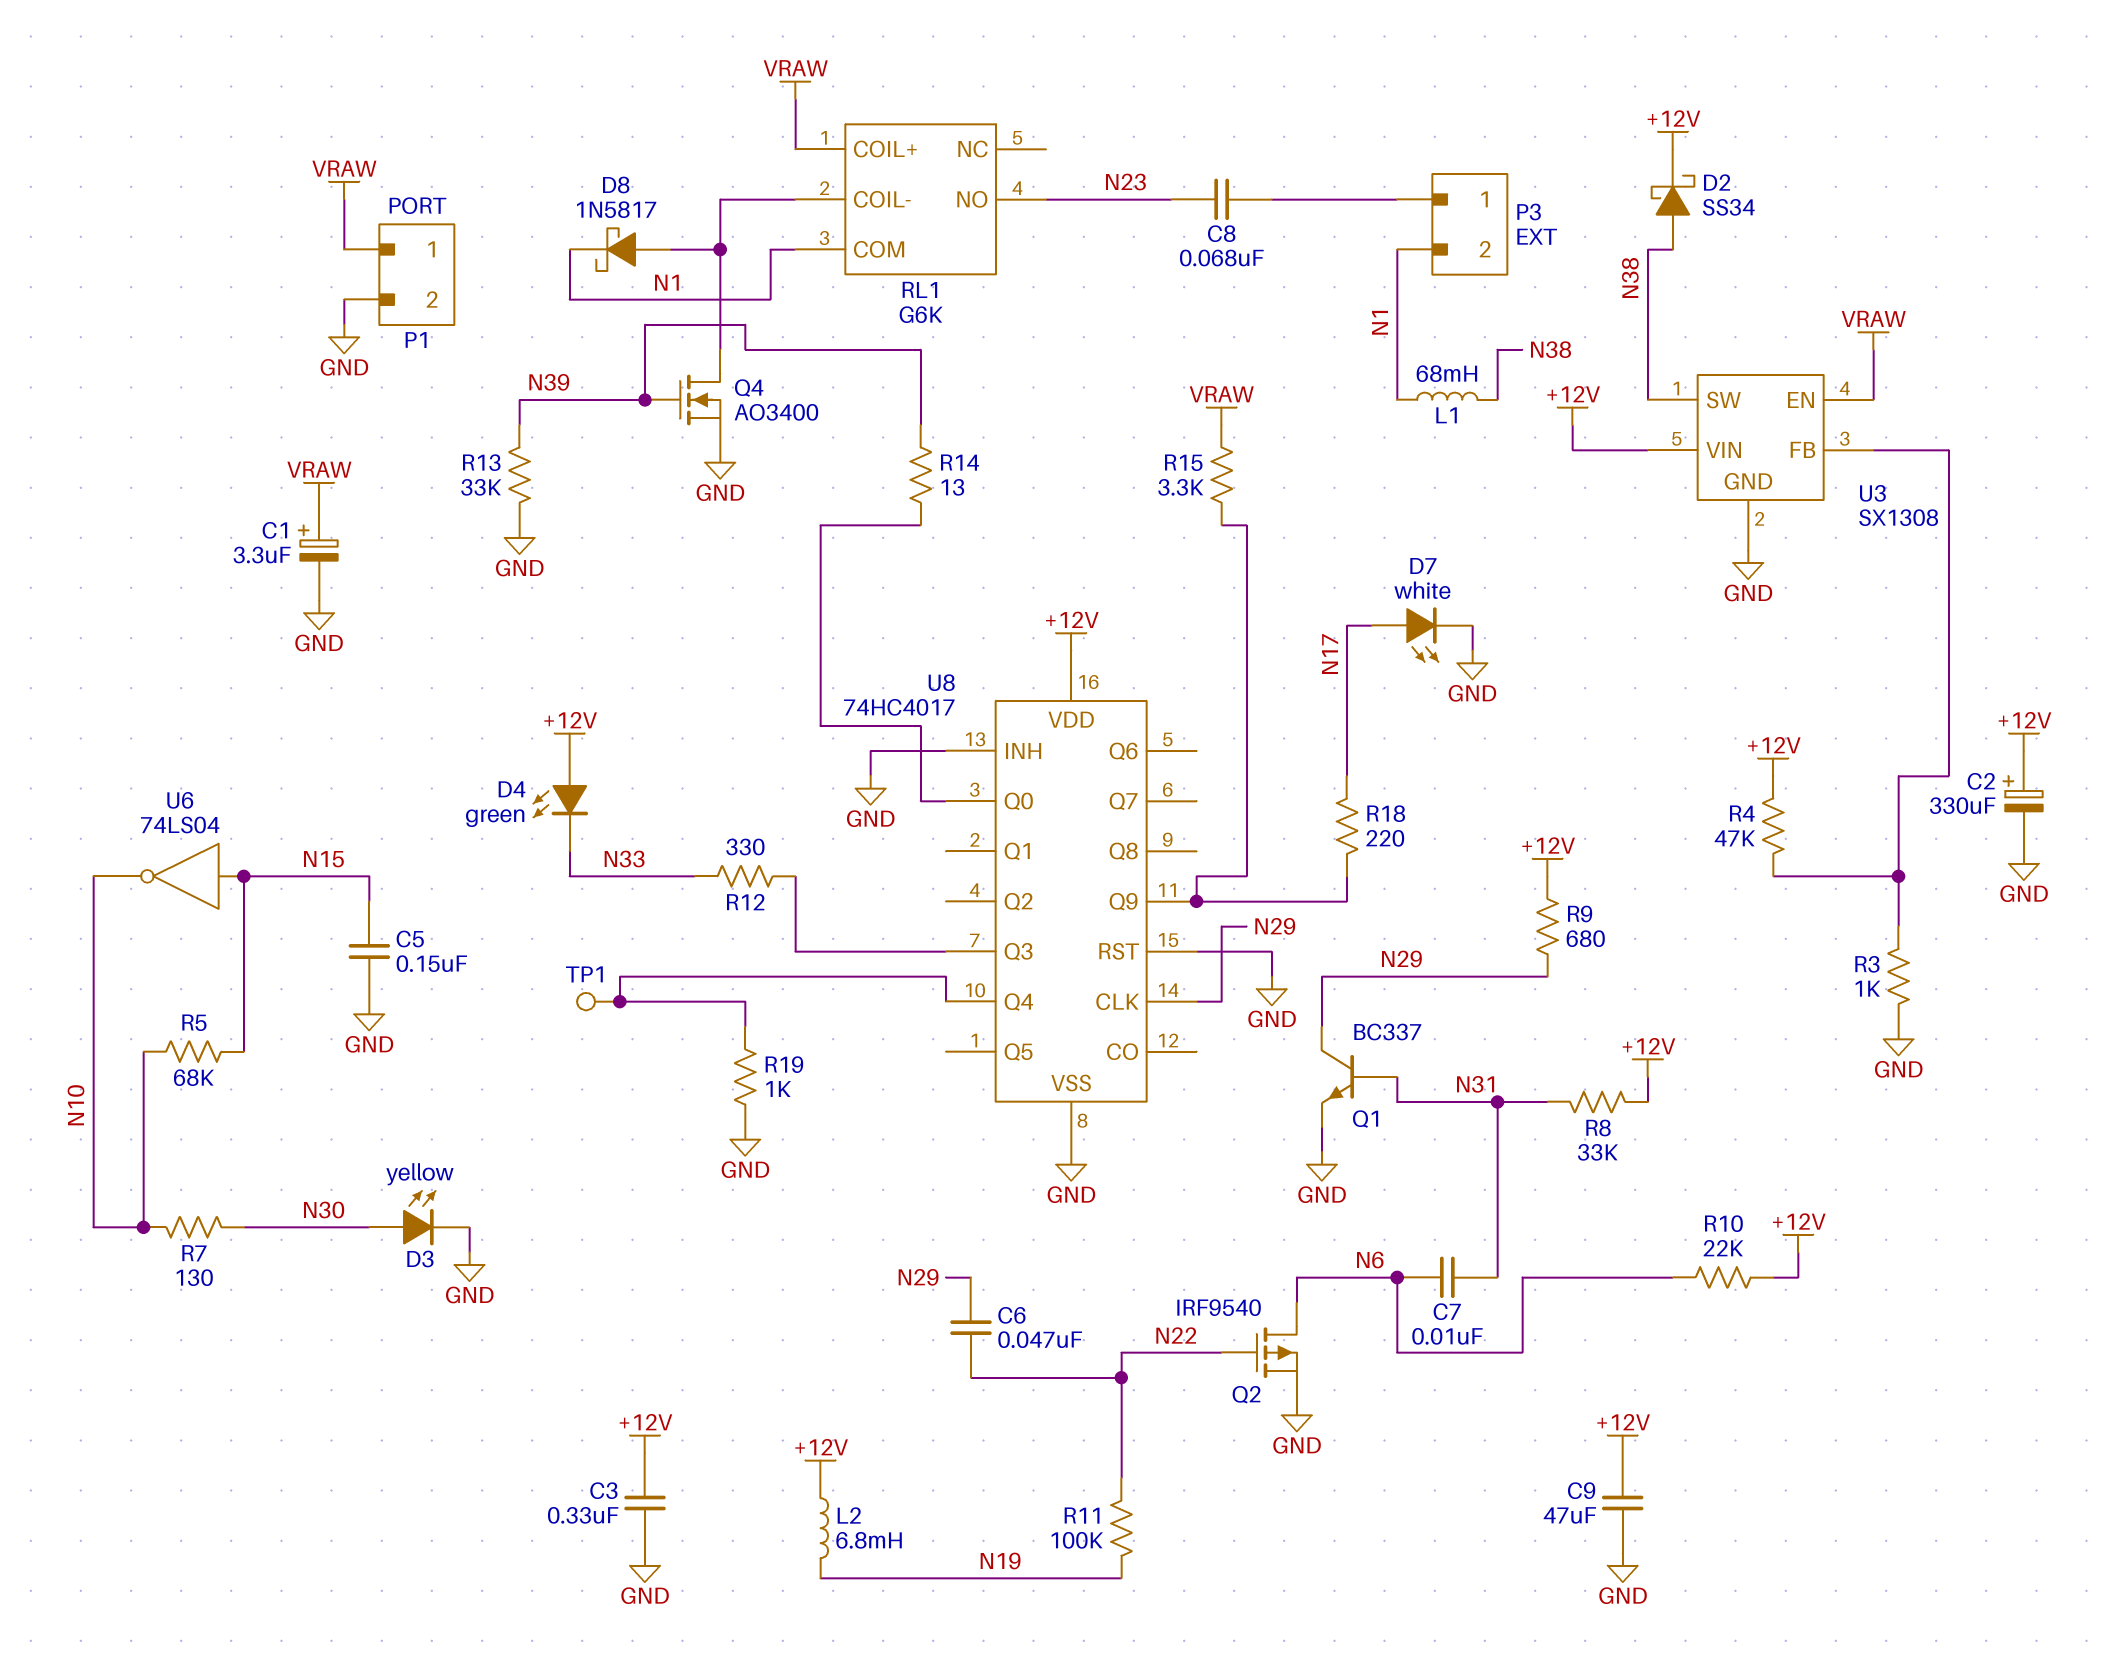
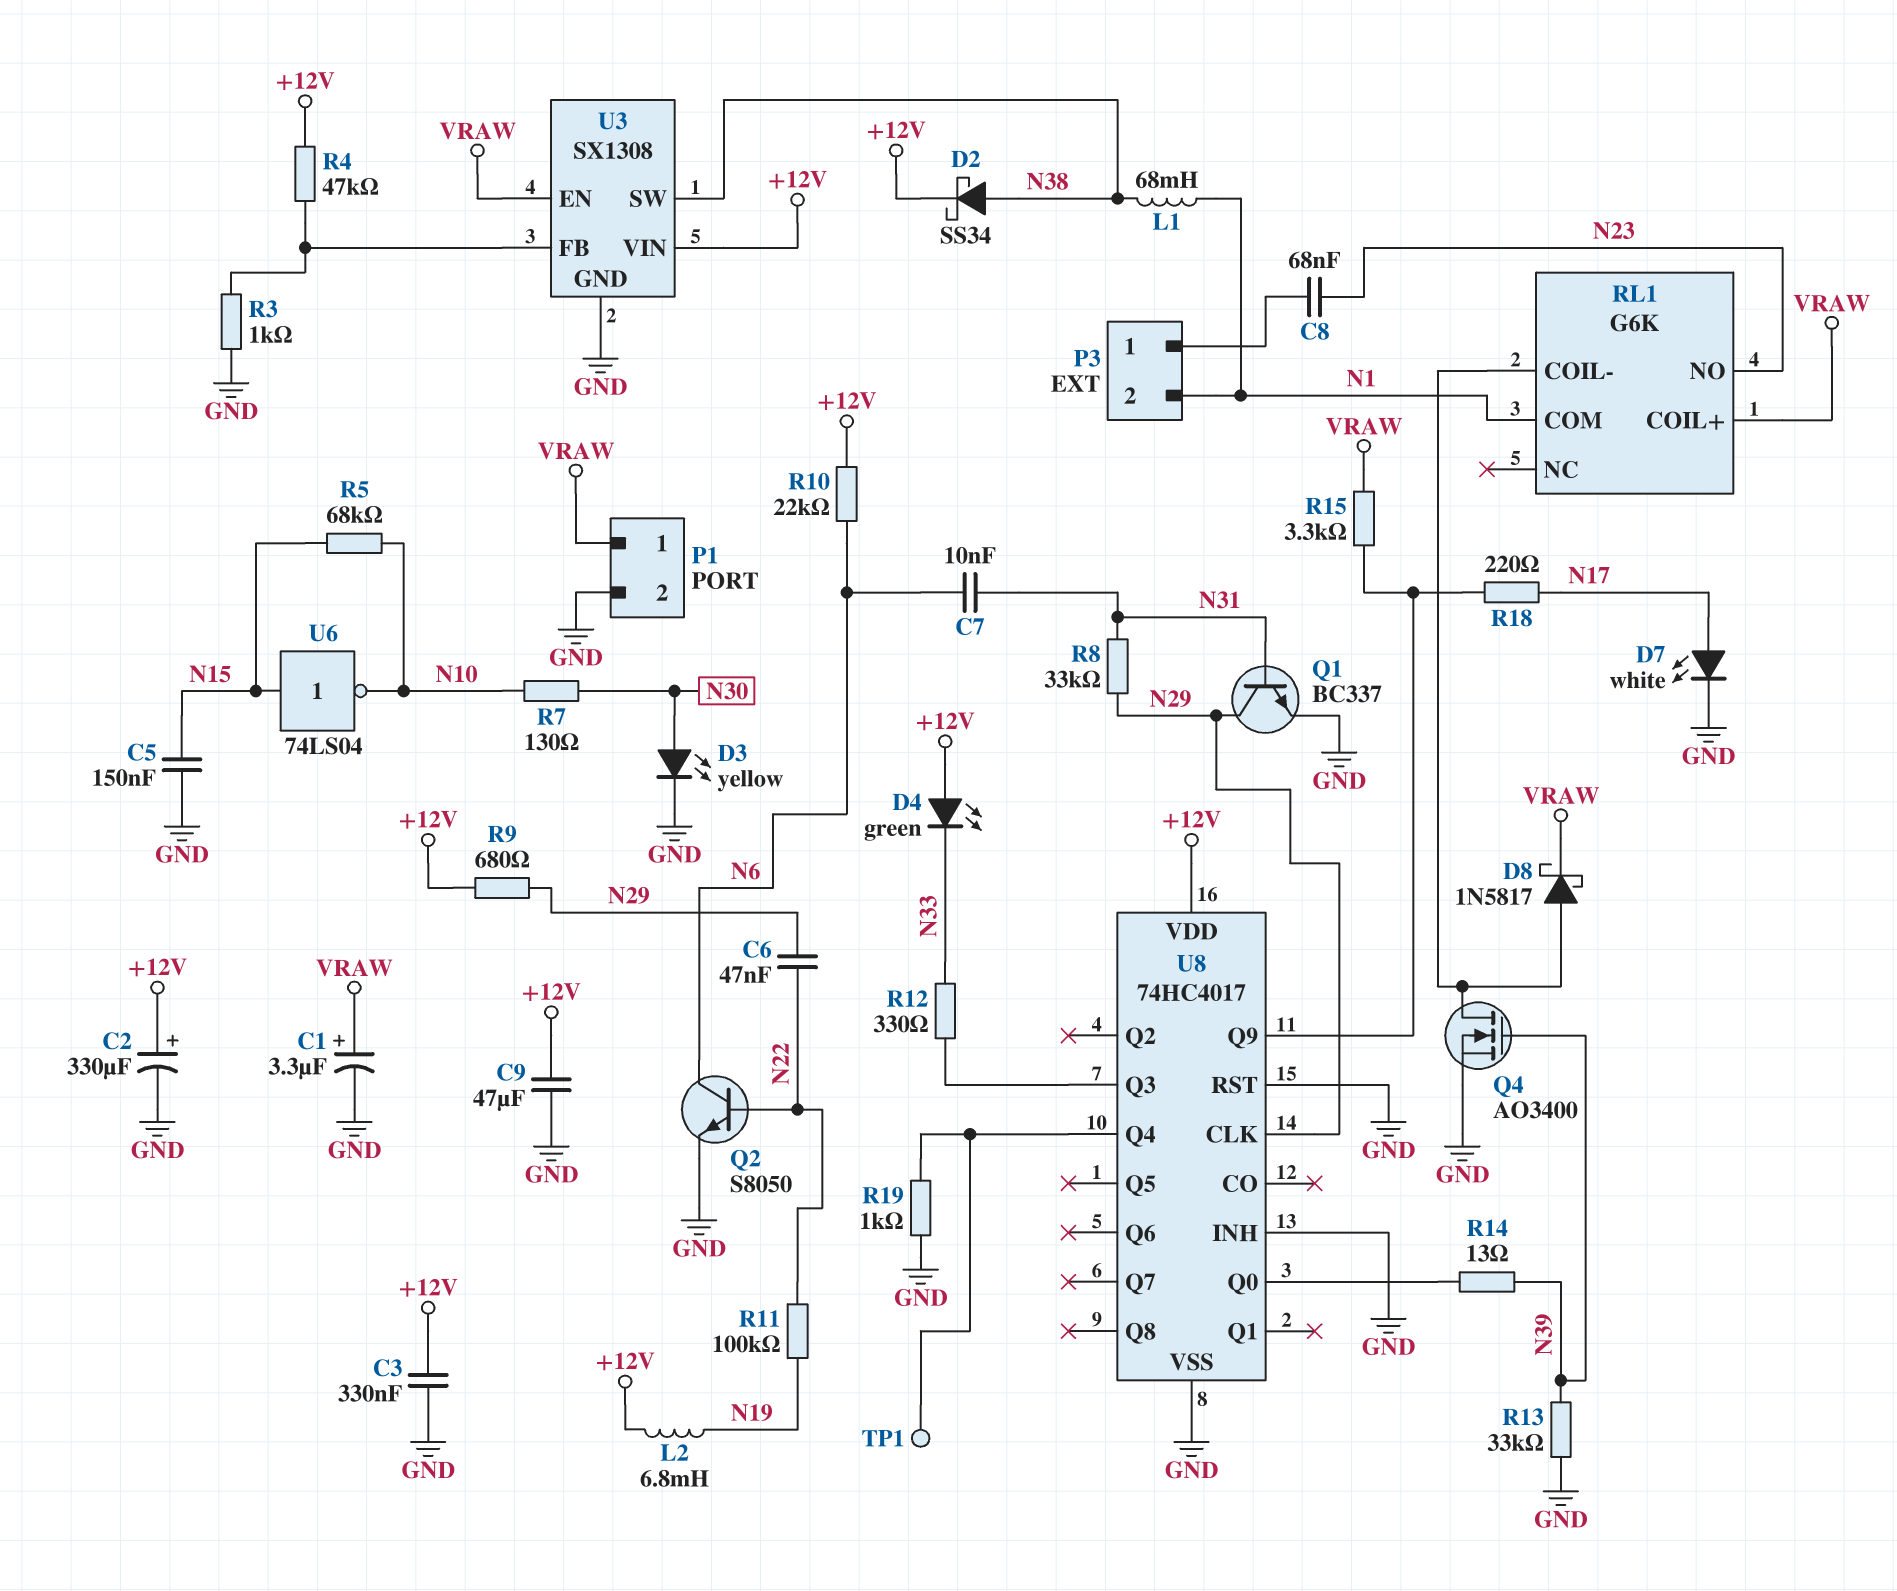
D8: schottky 1N5817 (A RL1/COIL-, K N1) -> schottky 1N5817 (A RL1/COIL-, K VRAW)
Q2: PMOS IRF9540 (G N22, D N6, S GND) -> NPN S8050 (B N22, C N6, E GND)
R8: 33k (+12V, N31) -> 33k (N29, N31)

